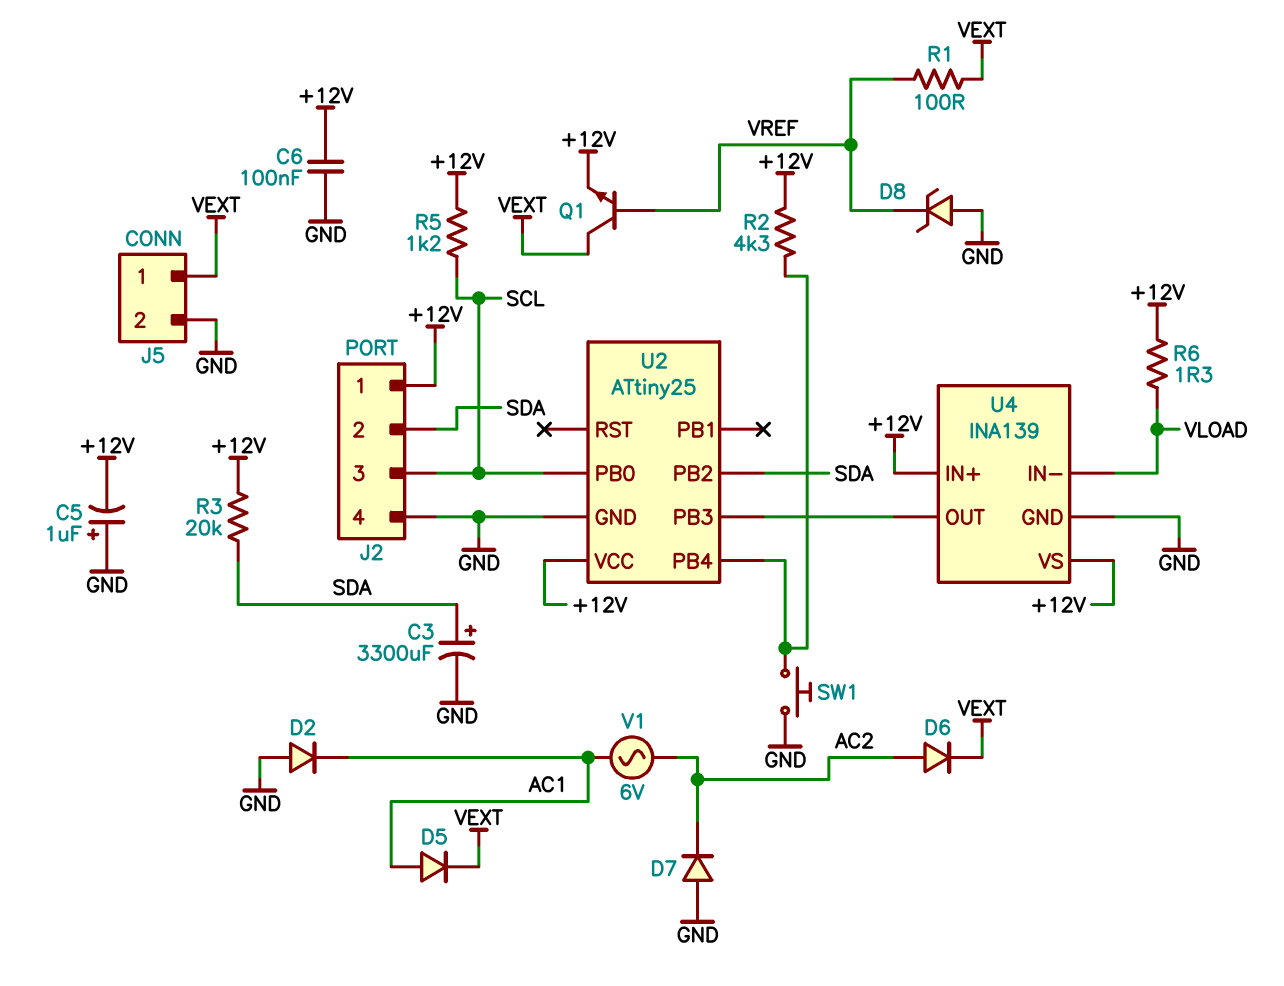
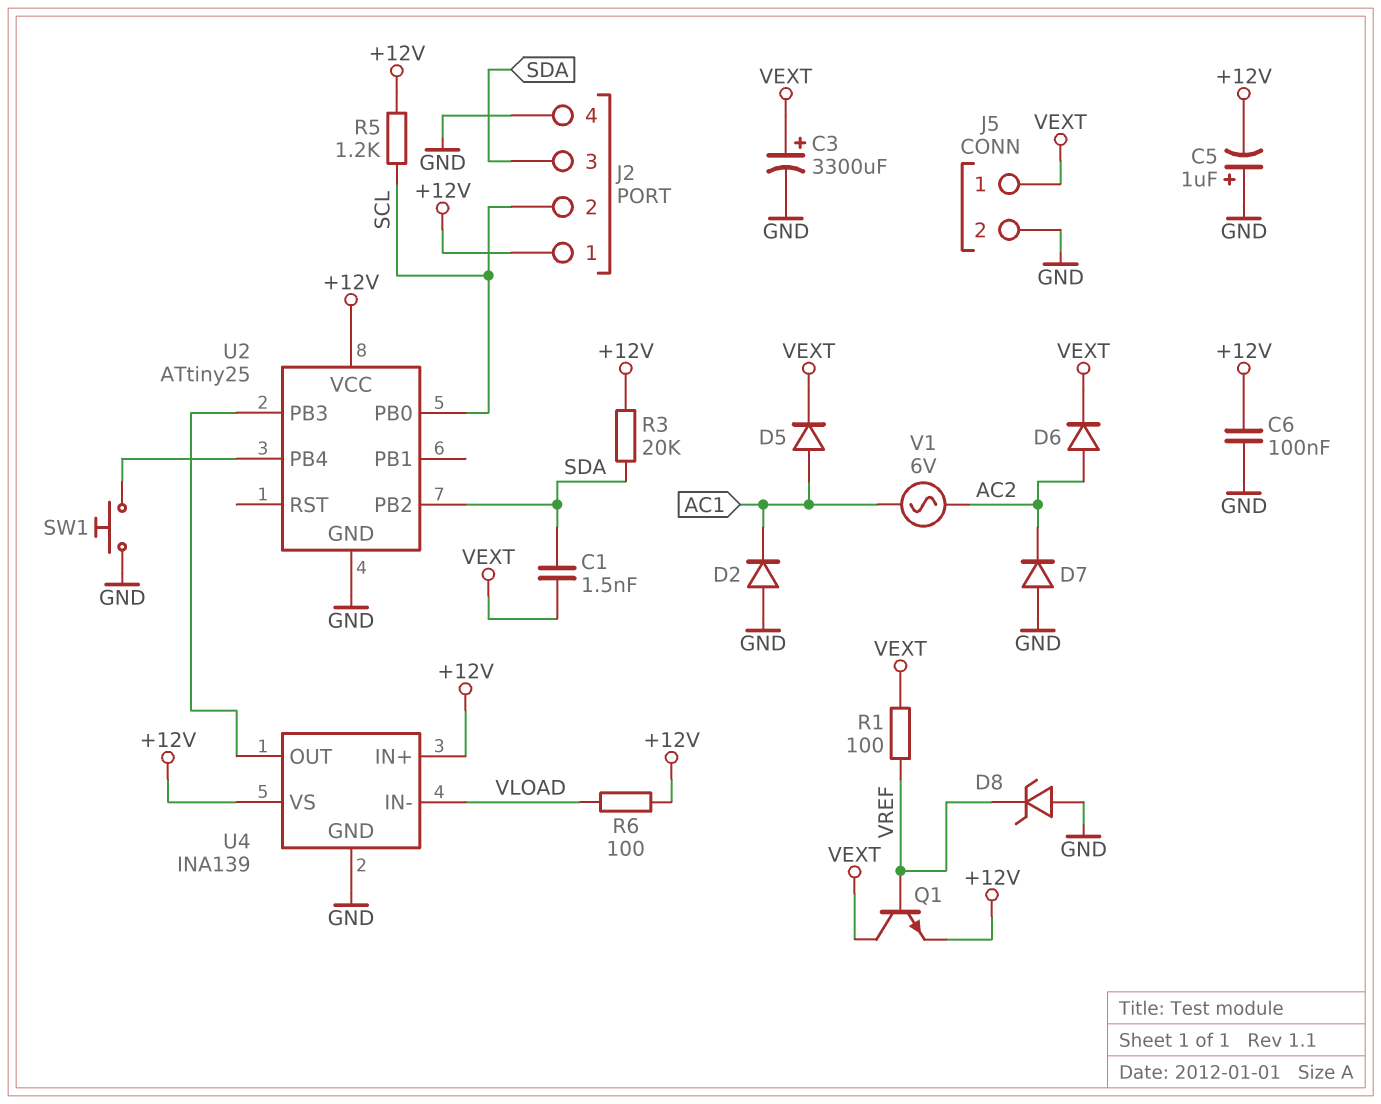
C1: none -> 1.5nF (SDA, VEXT)
C3: 3300uF (plus SDA, minus GND) -> 3300uF (plus VEXT, minus GND)
J2 pin 2: SDA -> SCL
J2 pin 3: SCL -> SDA
R2: 4.3k (+12V, U2/PB4) -> none
R6: 1.3 (+12V, VLOAD) -> 100 (+12V, VLOAD)

